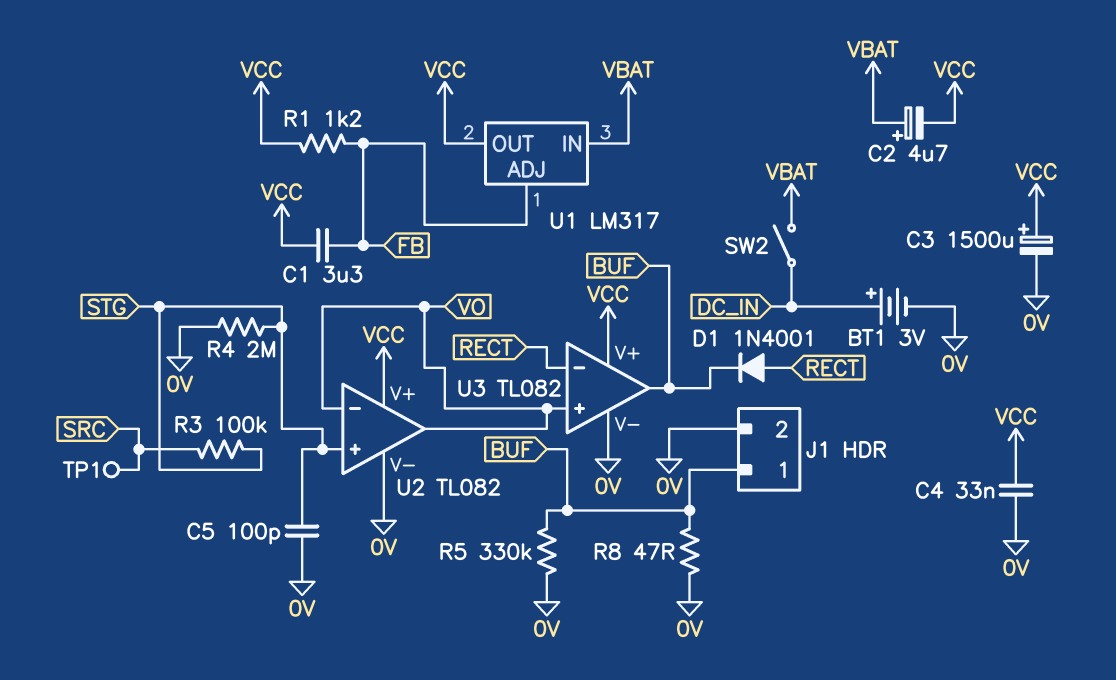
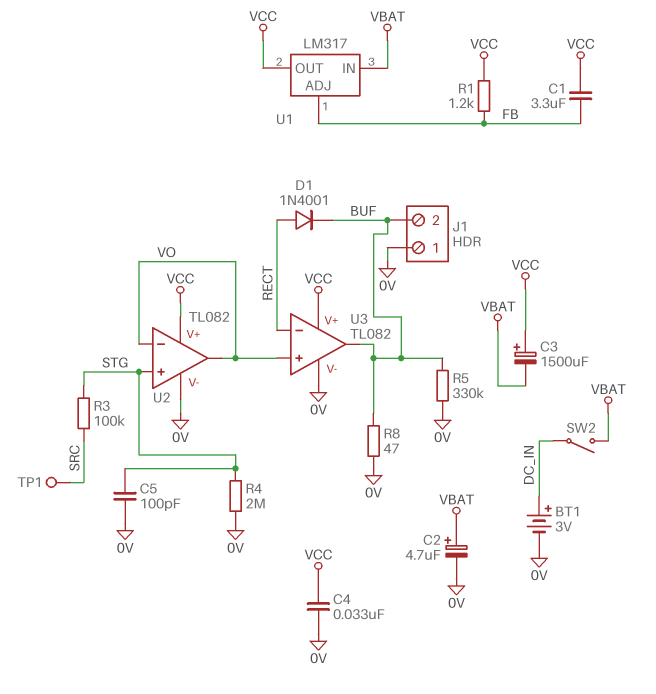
C2: 4.7uF (plus VBAT, minus VCC) -> 4.7uF (plus VBAT, minus 0V)
C3: 1500uF (plus VCC, minus 0V) -> 1500uF (plus VCC, minus VBAT)
J1 pin 1: BUF -> 0V
J1 pin 2: 0V -> BUF

